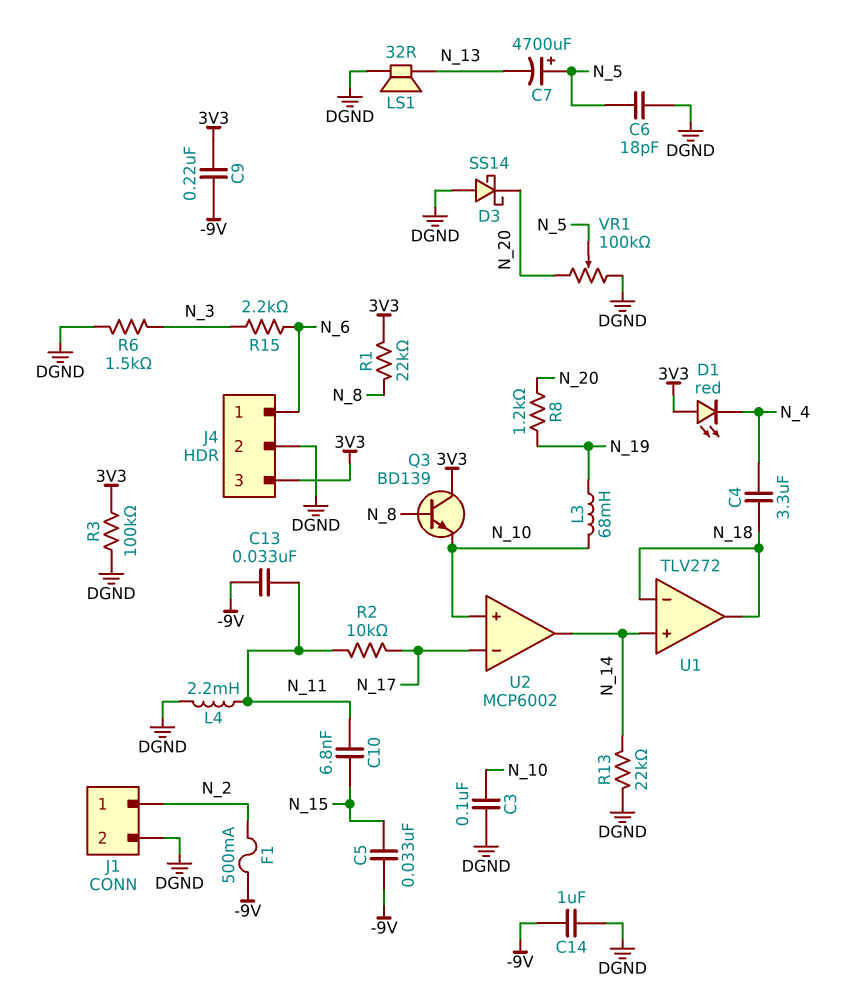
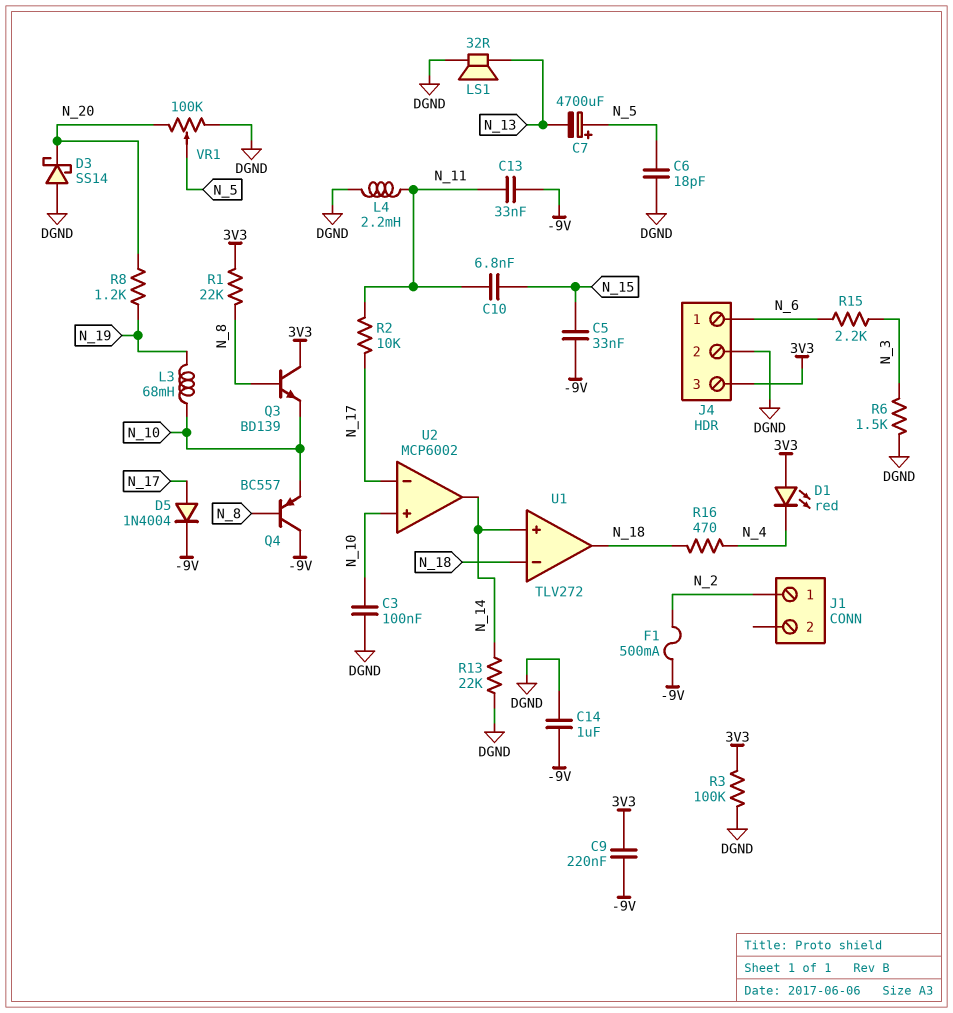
C4: 3.3uF (N_4, N_18) -> none
D5: none -> diode 1N4004 (A N_17, K -9V)
J1 pin 2: DGND -> none
Q4: none -> PNP BC557 (B N_8, C -9V, E N_10)
R16: none -> 470 (N_4, N_18)

